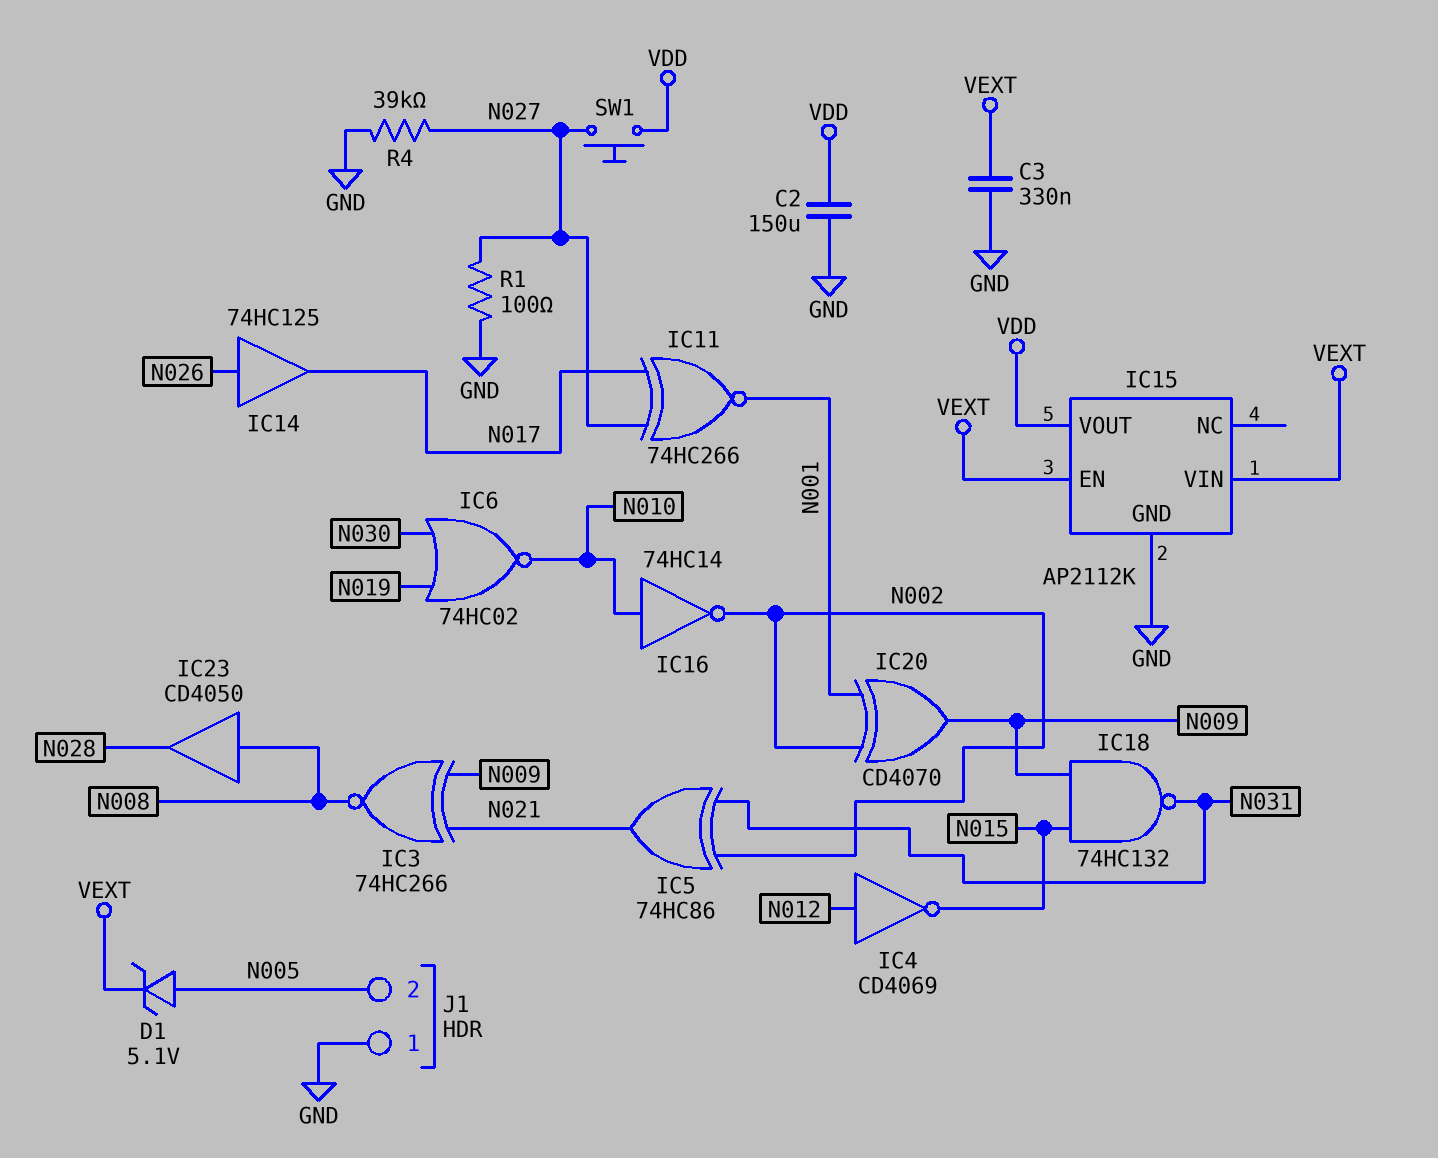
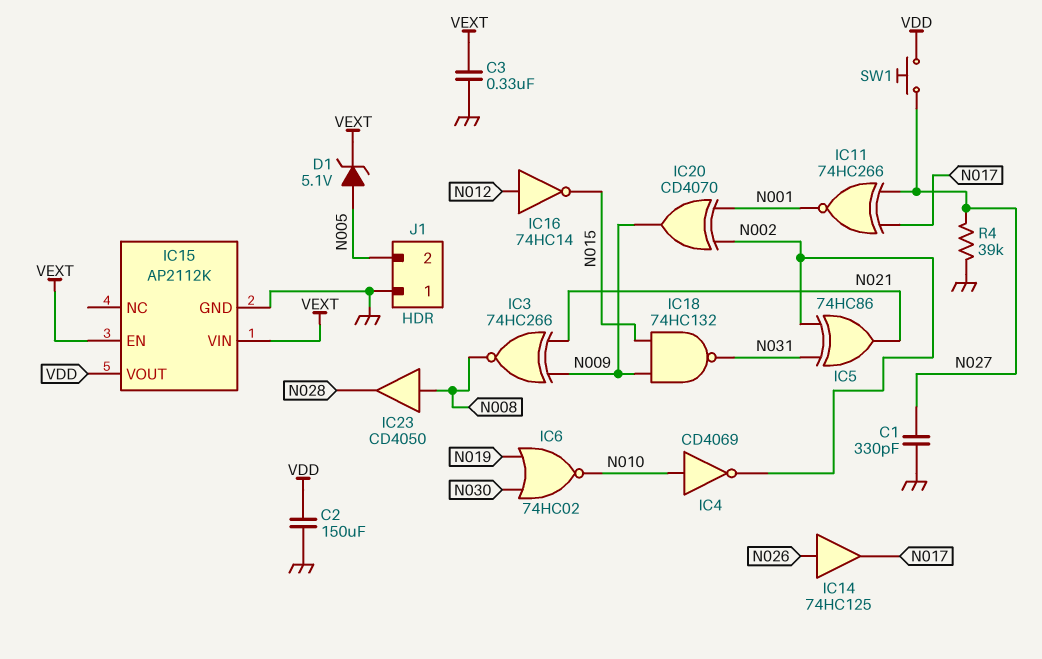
C1: none -> 330pF (GND, N027)
IC4: NOT CD4069 (in N012, out N015) -> NOT CD4069 (in N010, out N002)
IC16: NOT 74HC14 (in N010, out N002) -> NOT 74HC14 (in N012, out N015)
R1: 100 (GND, N027) -> none

